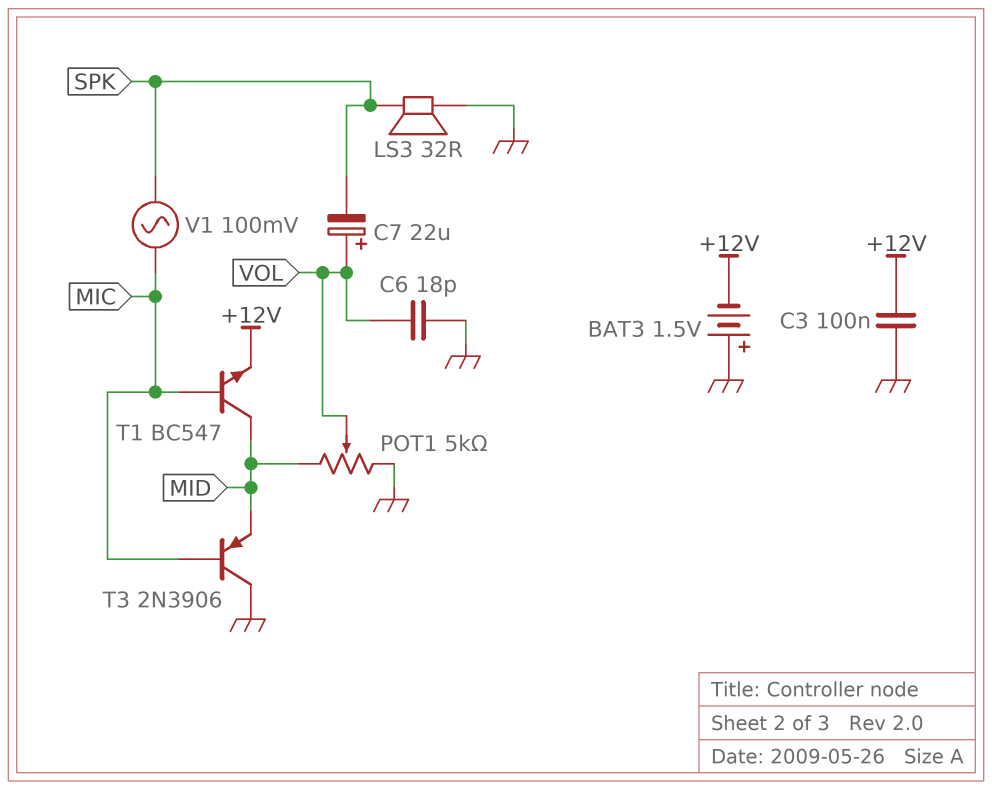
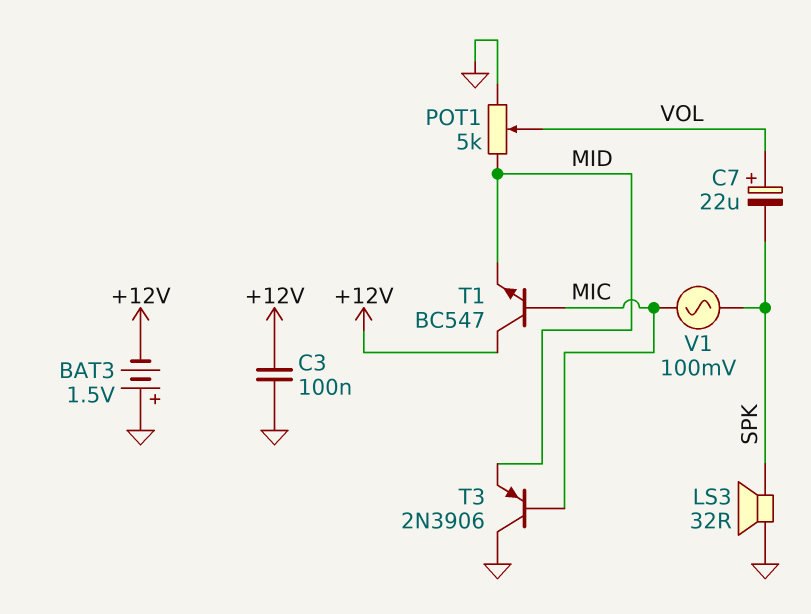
C6: 18pF (GND, VOL) -> none
T1: NPN BC547 (B MIC, C MID, E +12V) -> NPN BC547 (B MIC, C +12V, E MID)

